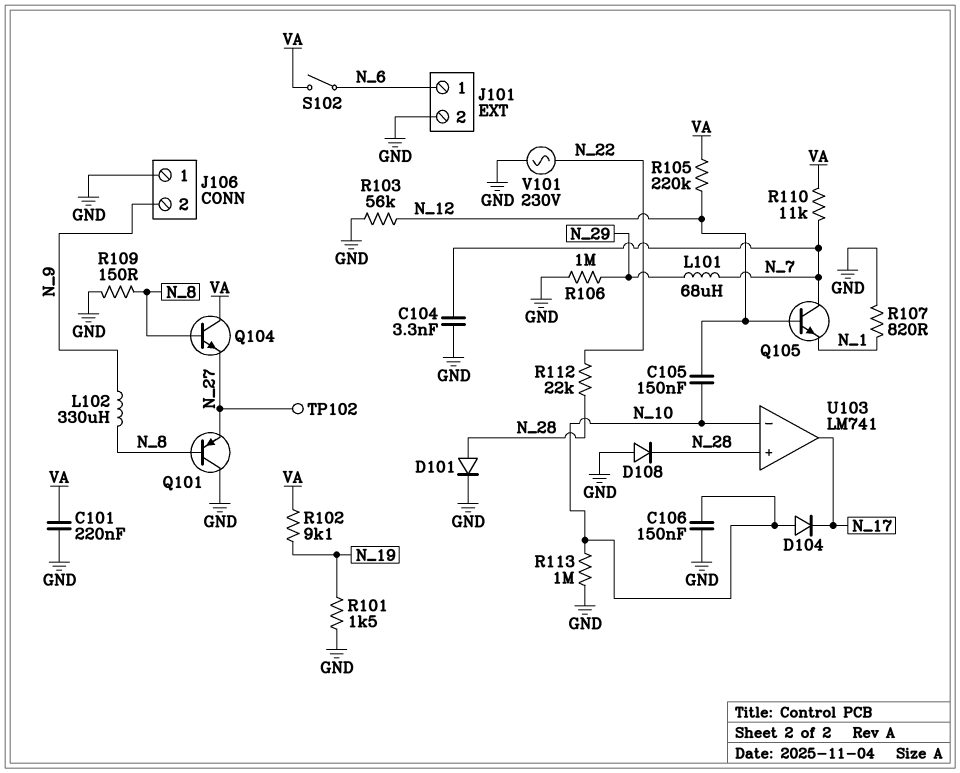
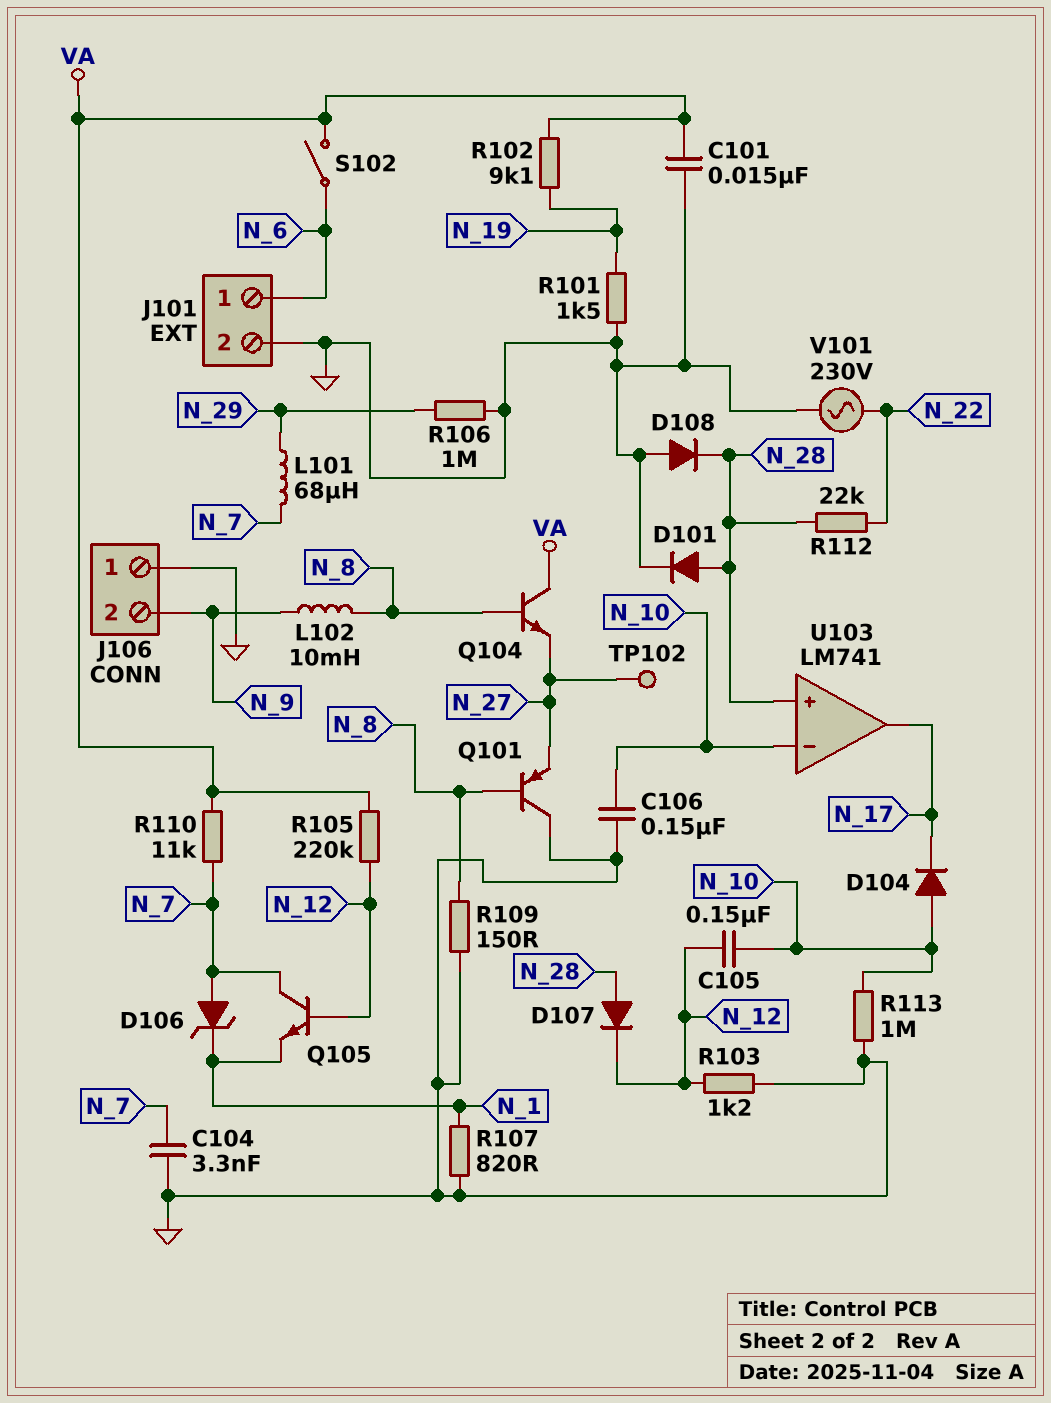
C101: 220nF (GND, VA) -> 15nF (GND, VA)
D106: none -> zener (A N_7, K N_1)
D107: none -> diode (A N_28, K N_12)
L102: 330uH (N_8, N_9) -> 10mH (N_8, N_9)
R103: 56k (GND, N_12) -> 1.2k (GND, N_12)

